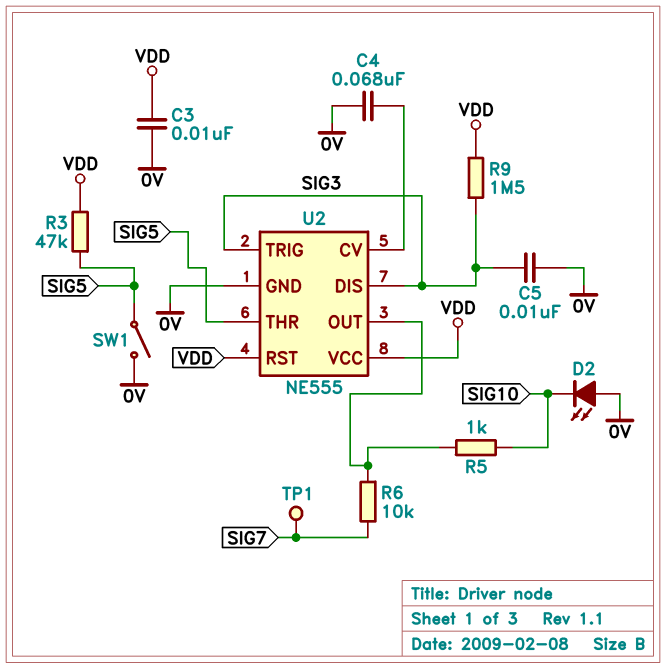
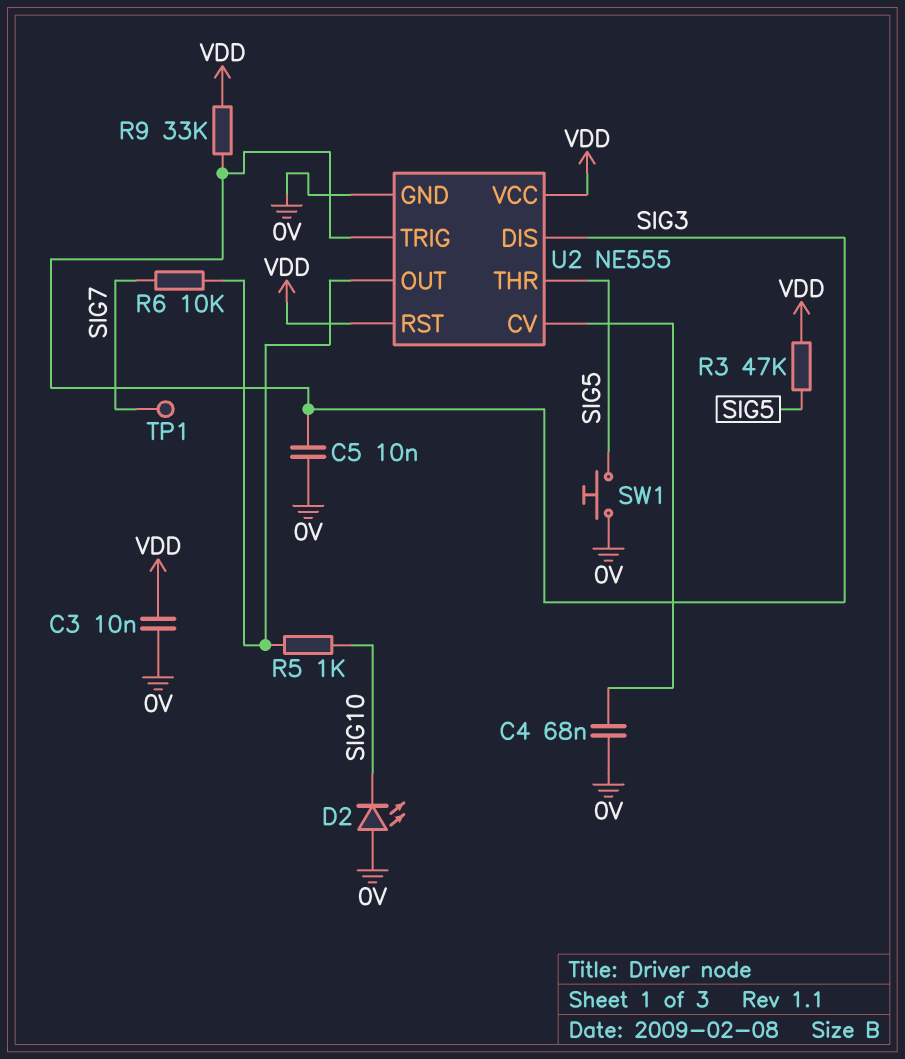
R9: 1.5M (SIG3, VDD) -> 33k (SIG3, VDD)
SW1: switch (0V, SIG5) -> button (0V, SIG5)

